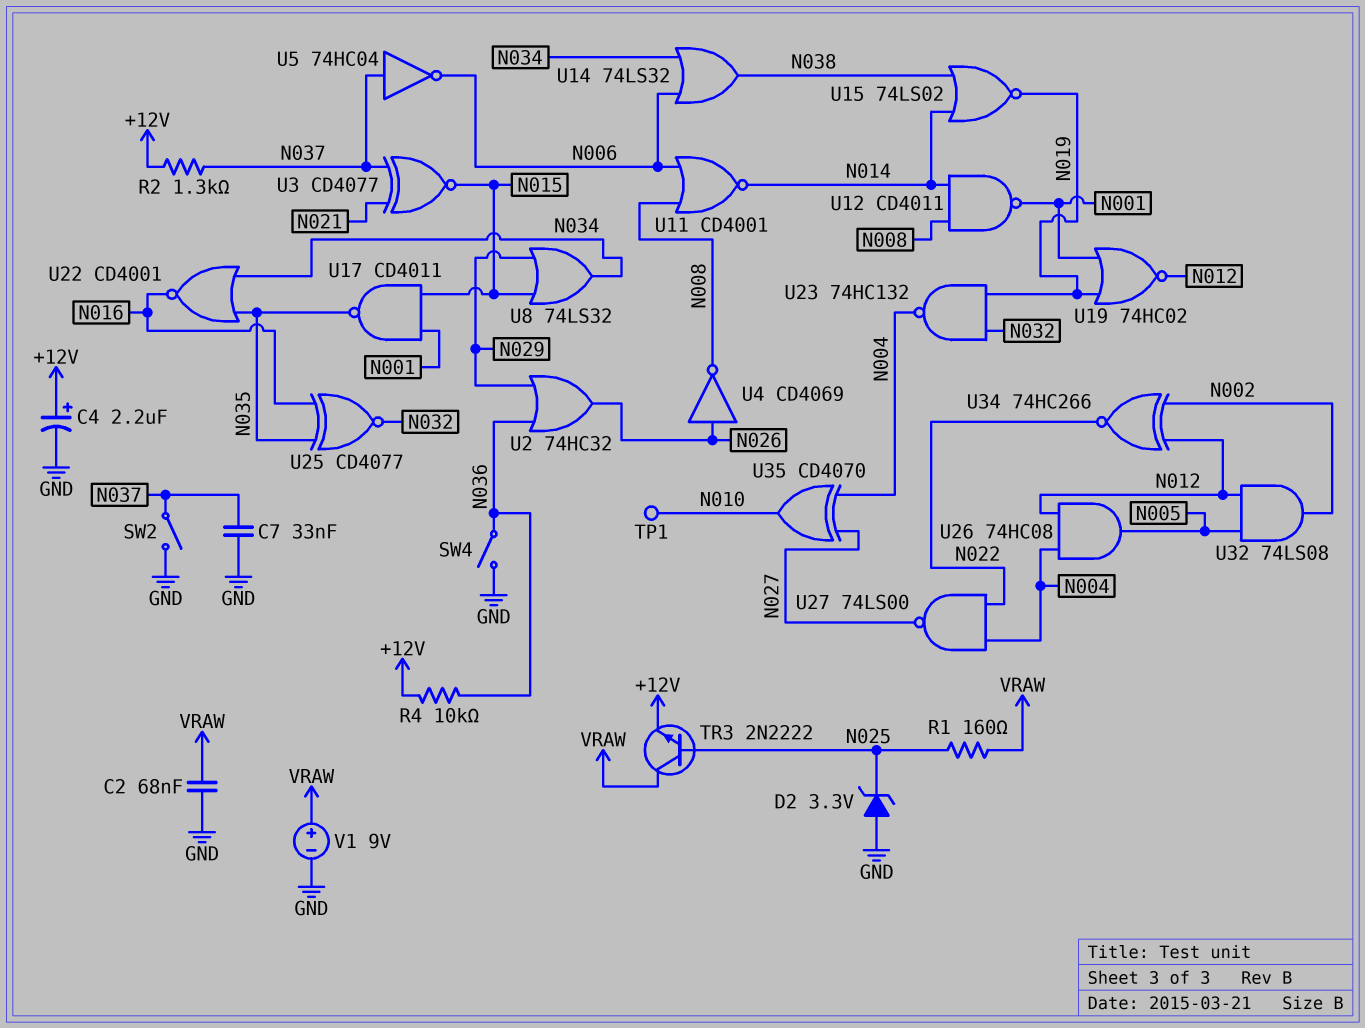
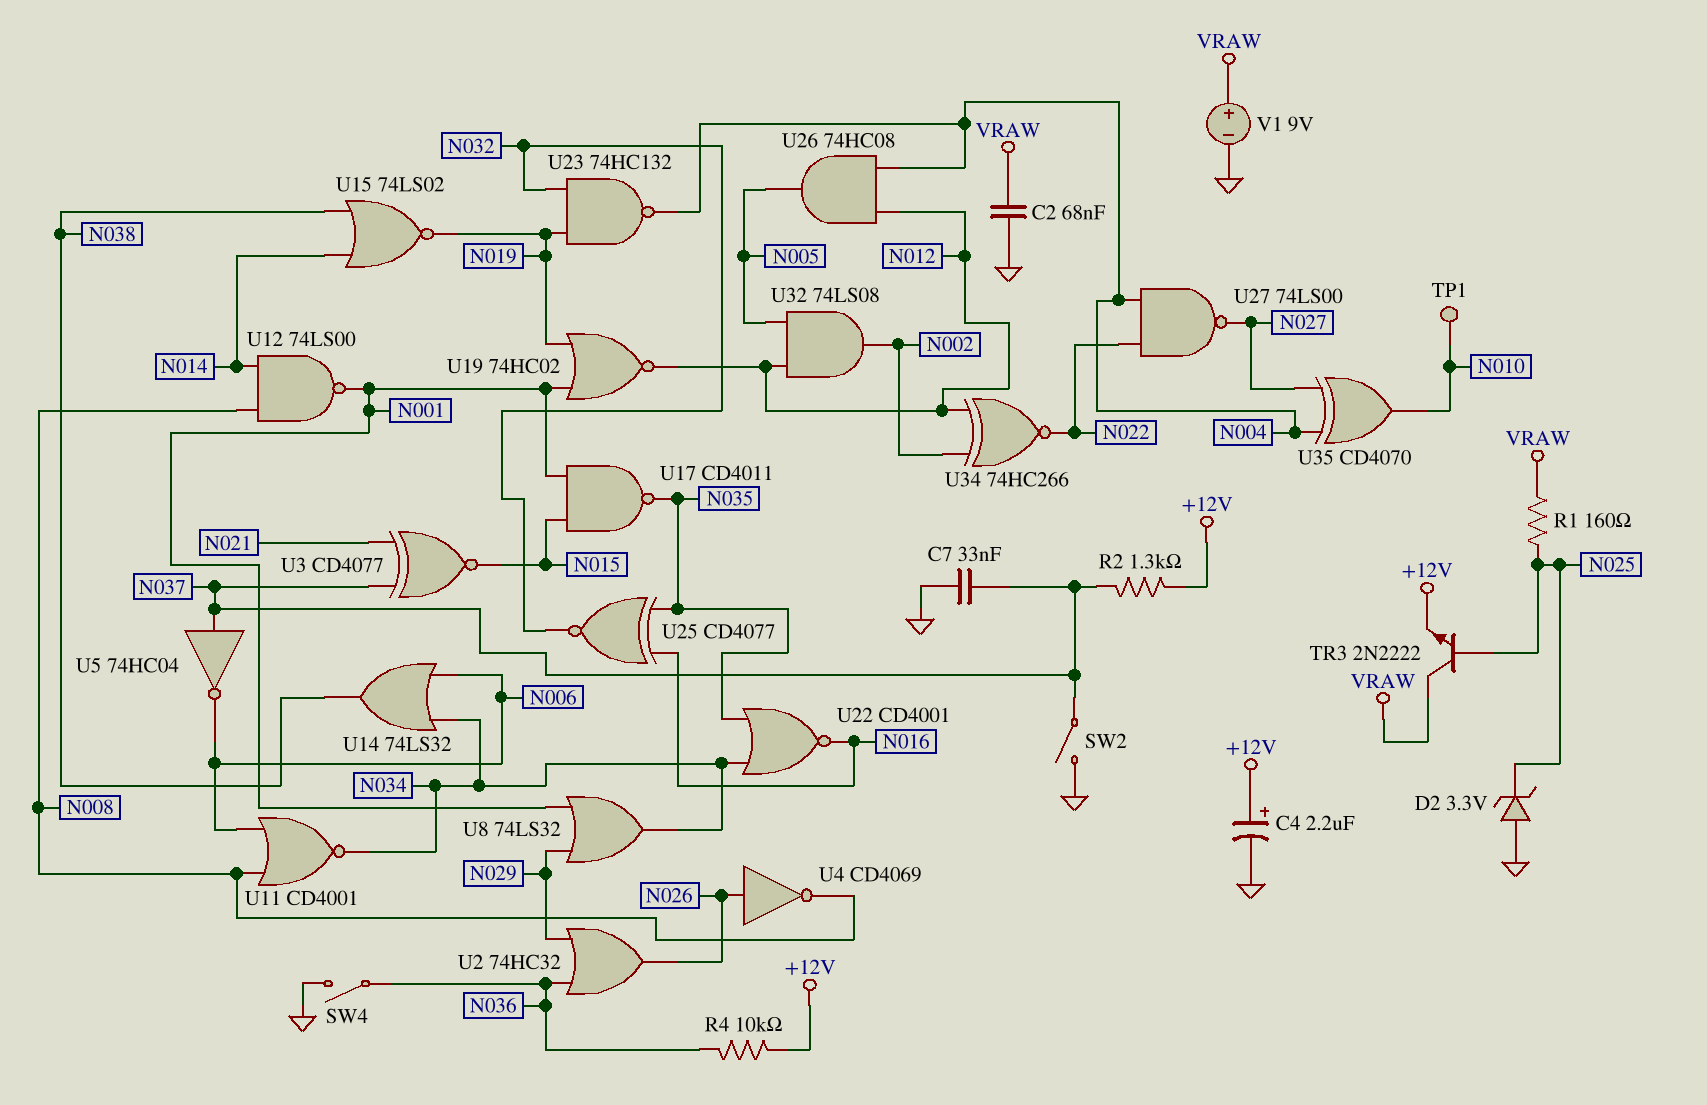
U8: OR 74LS32 (in N015, in N029, out N034) -> OR 74LS32 (in N001, in N029, out N034)
U11: NOR CD4001 (in N006, in N008, out N014) -> NOR CD4001 (in N006, in N008, out N034)
U12: NAND CD4011 (in N008, in N014, out N001) -> NAND 74LS00 (in N008, in N014, out N001)

